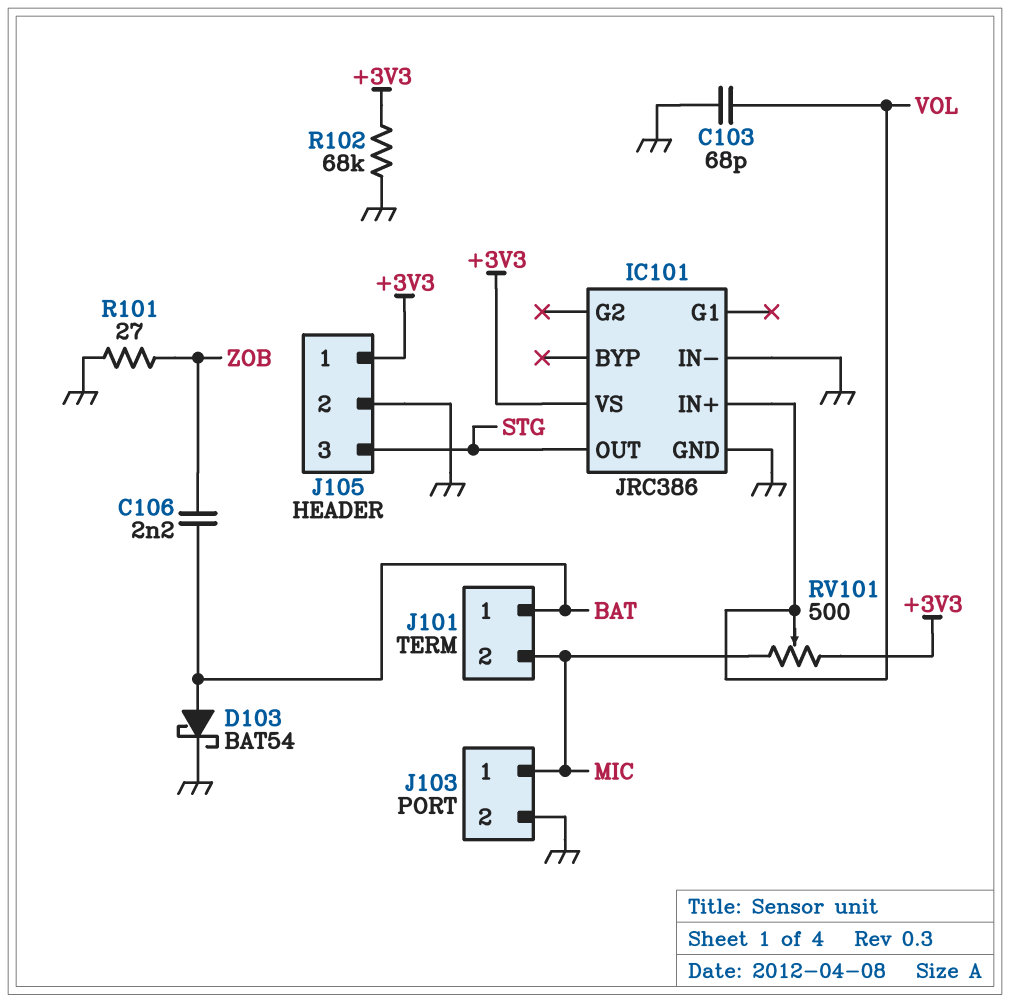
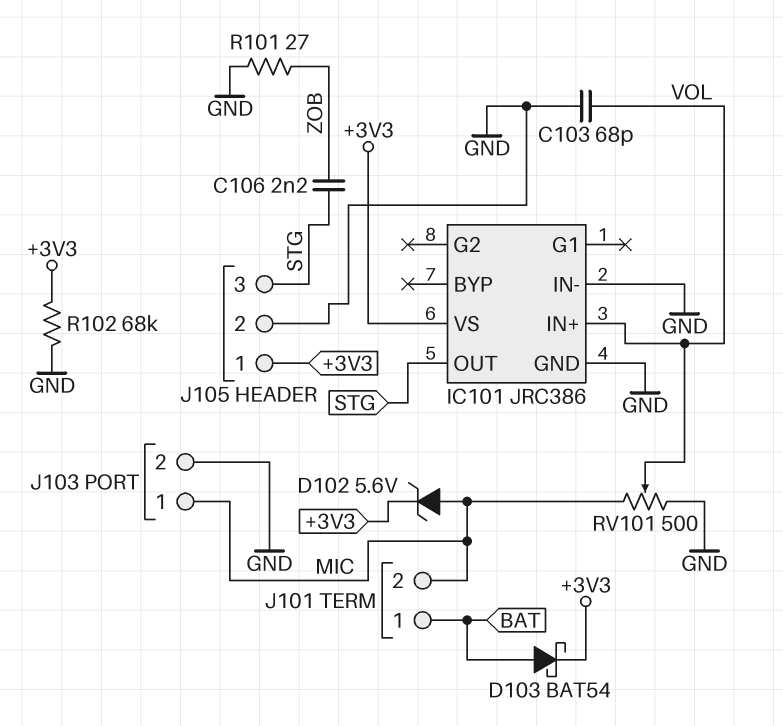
C106: 2.2nF (BAT, ZOB) -> 2.2nF (STG, ZOB)
D102: none -> zener 5.6V (A MIC, K +3V3)
D103: schottky BAT54 (A BAT, K GND) -> schottky BAT54 (A BAT, K +3V3)
RV101: 500 (+3V3, MIC, wiper VOL) -> 500 (GND, MIC, wiper VOL)

